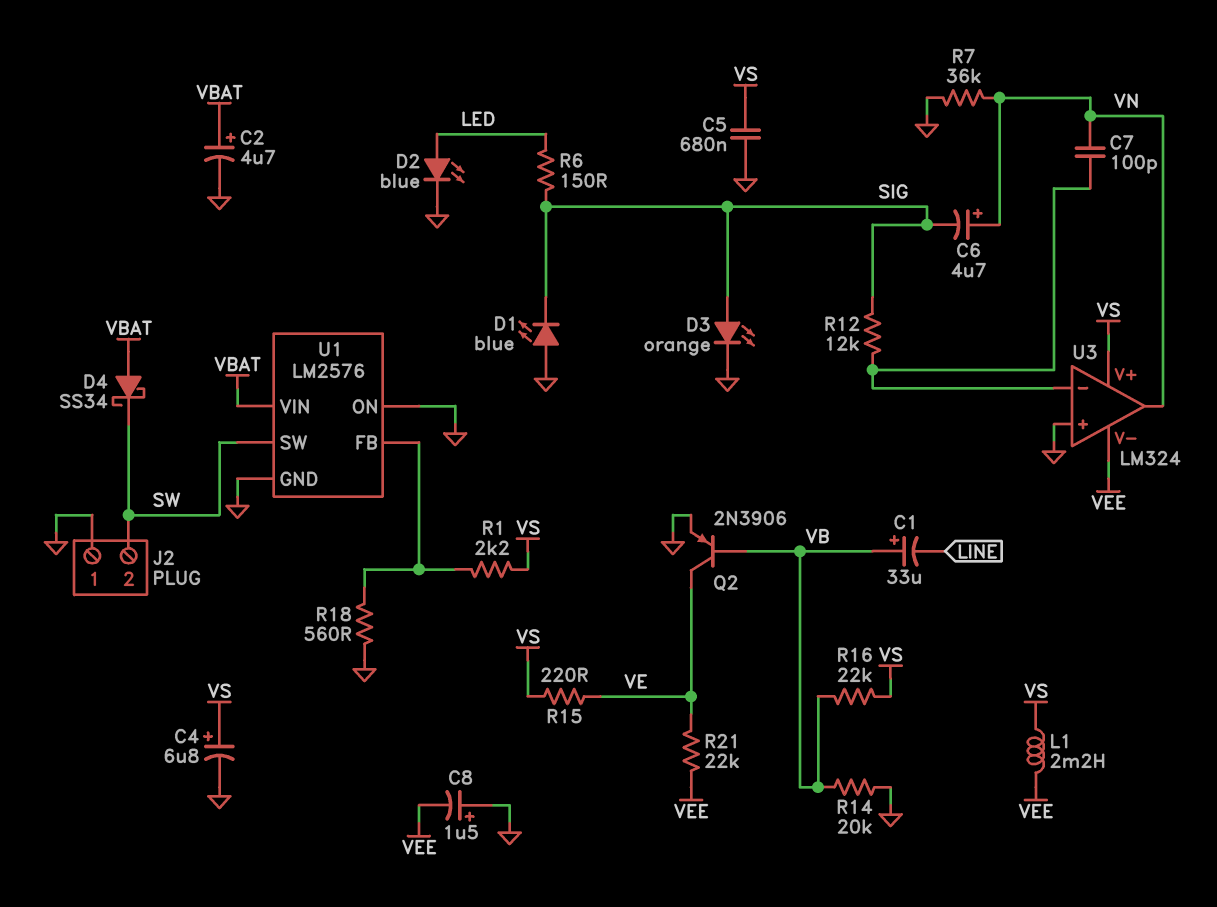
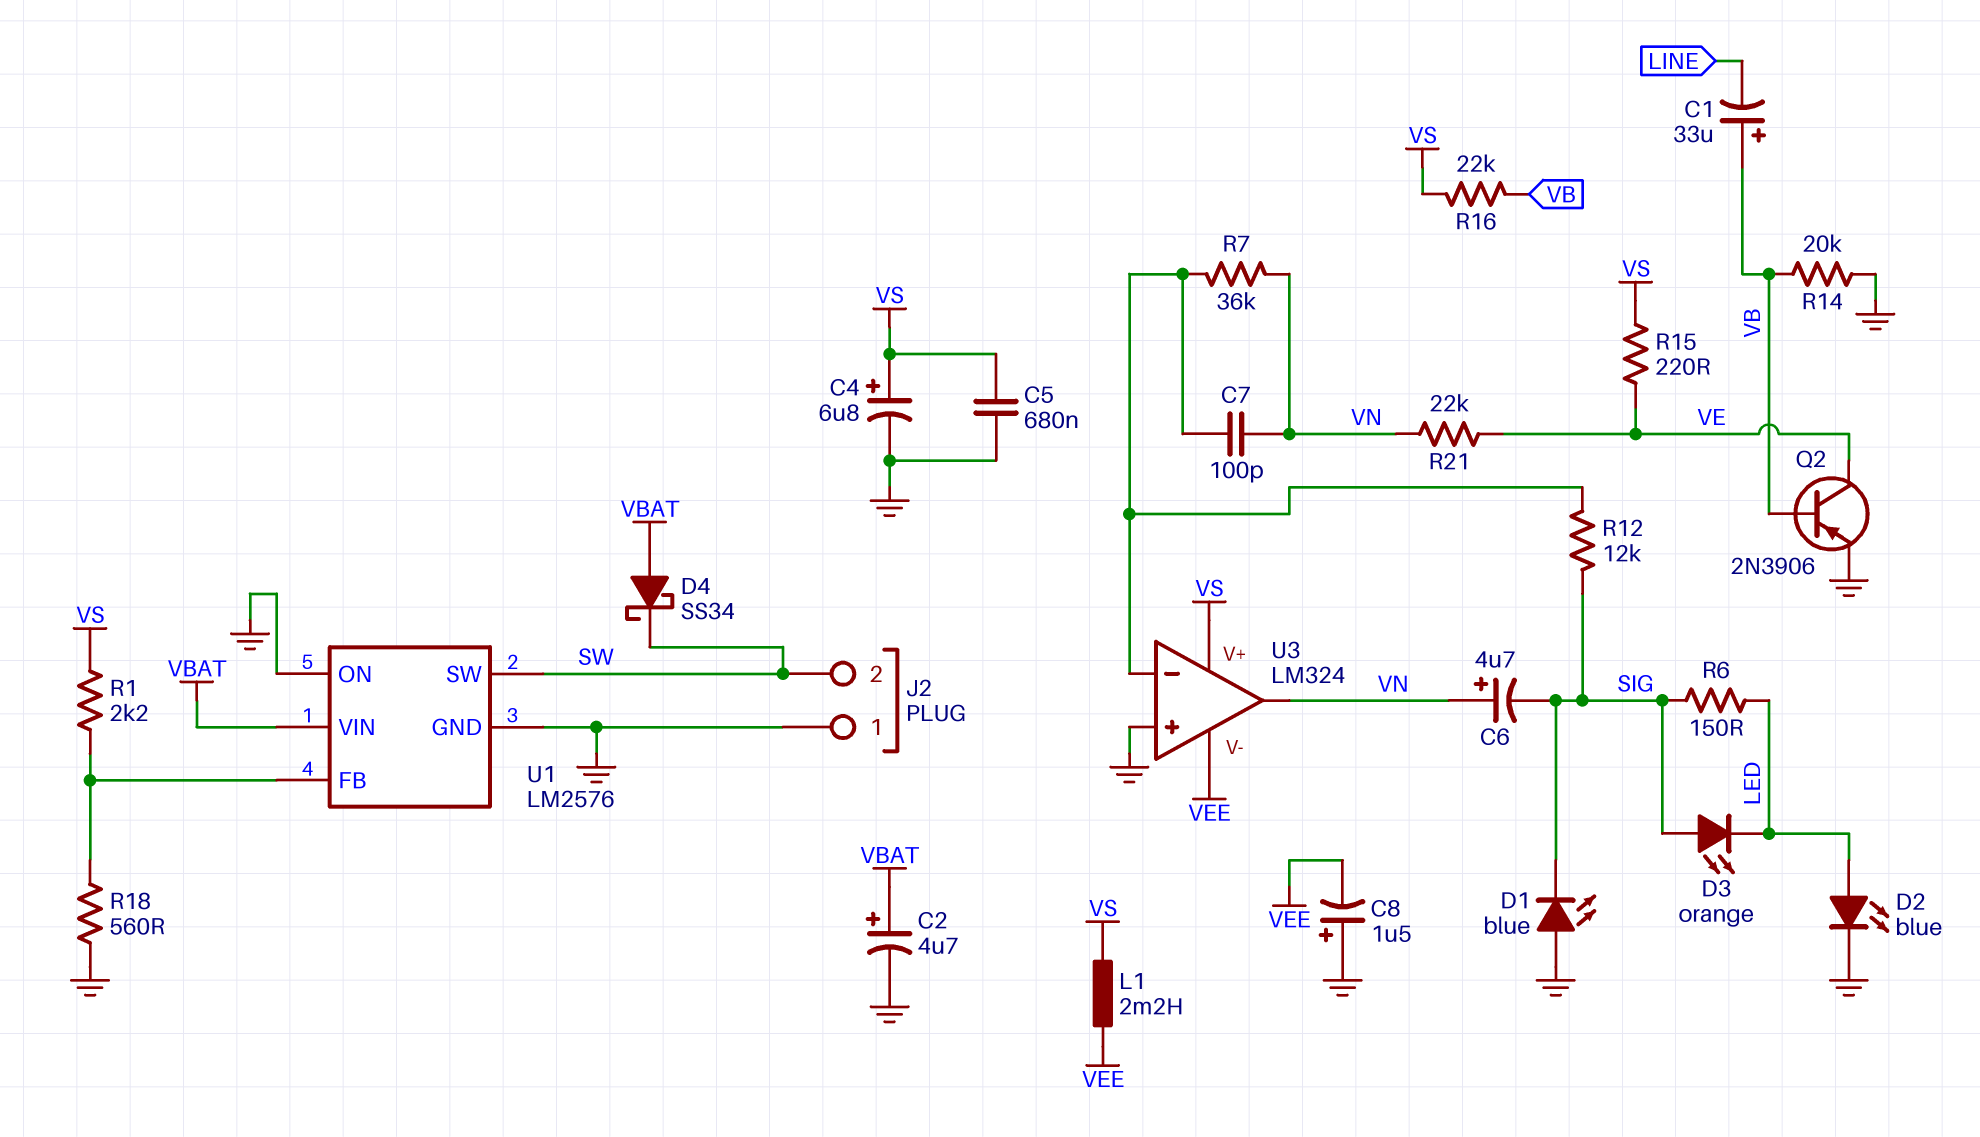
D3: LED orange (A SIG, K GND) -> LED orange (A SIG, K LED)
R7: 36k (GND, VN) -> 36k (U3/in-, VN)
R21: 22k (VE, VEE) -> 22k (VE, VN)

